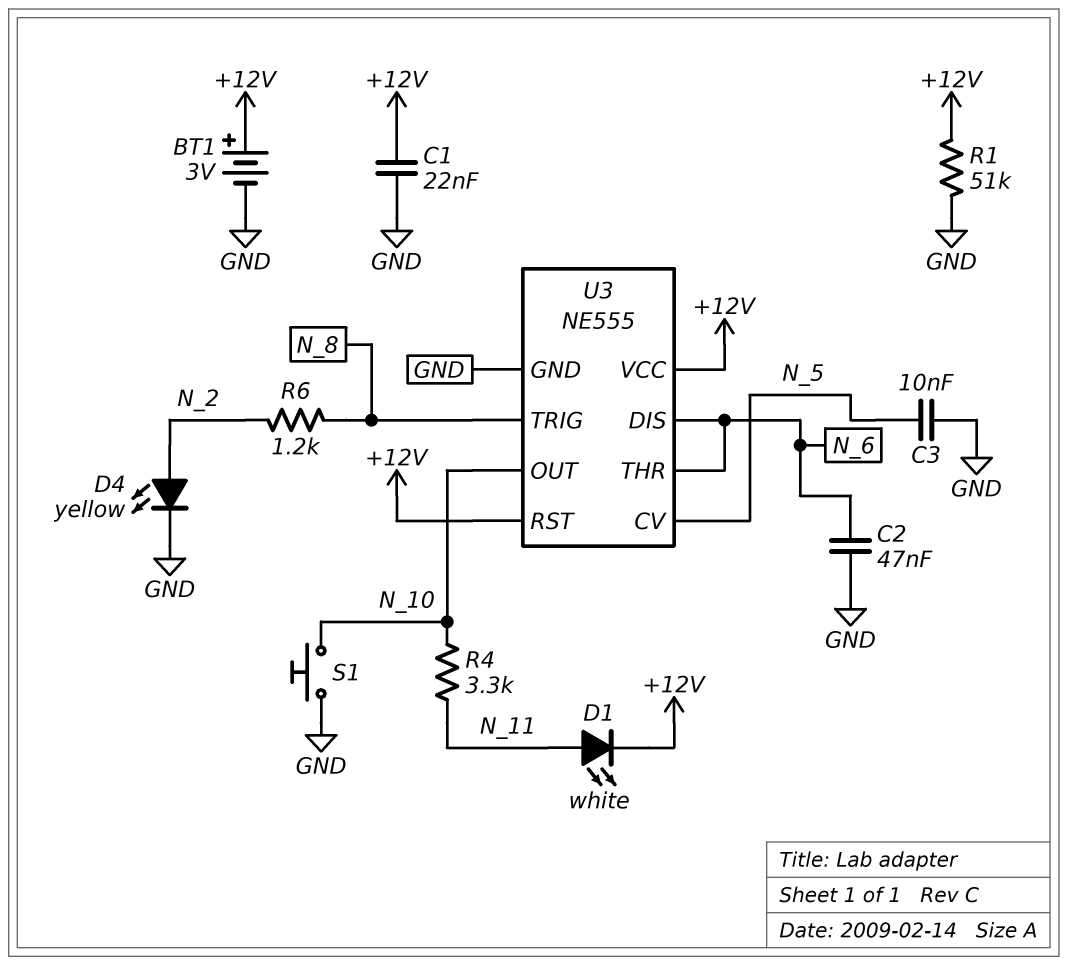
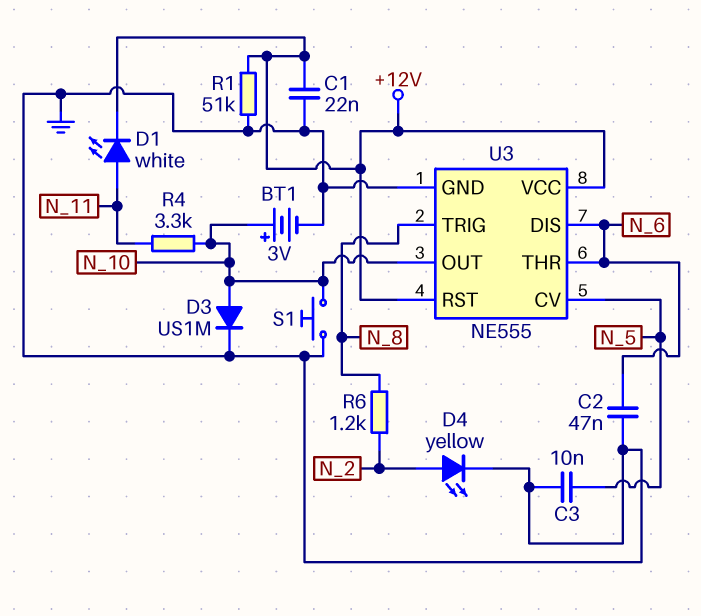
BT1: 3V (plus +12V, minus GND) -> 3V (plus N_10, minus GND)
D3: none -> diode US1M (A N_10, K GND)

